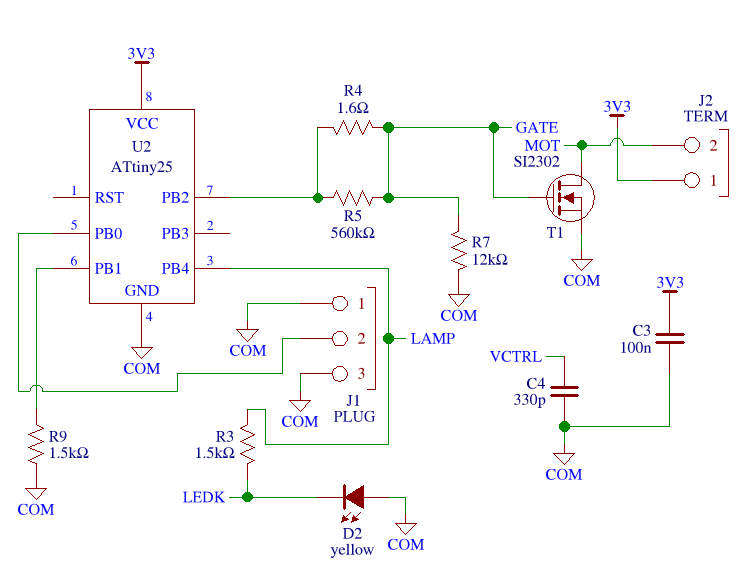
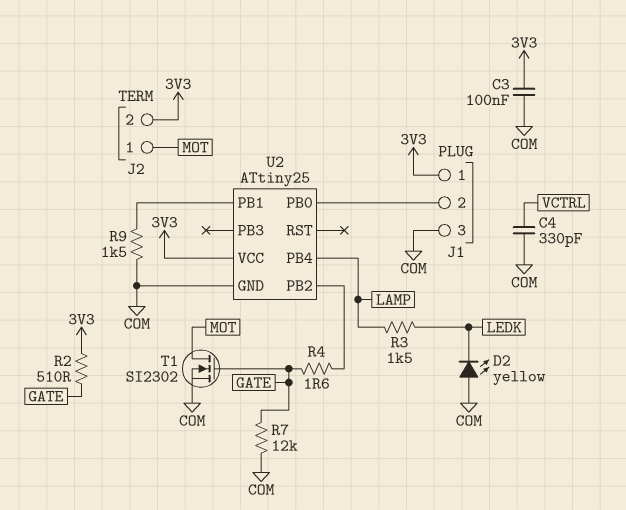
J1 pin 1: COM -> 3V3
J2 pin 1: 3V3 -> MOT
J2 pin 2: MOT -> 3V3
R2: none -> 510 (3V3, GATE)
R5: 560k (GATE, U2/PB2) -> none

